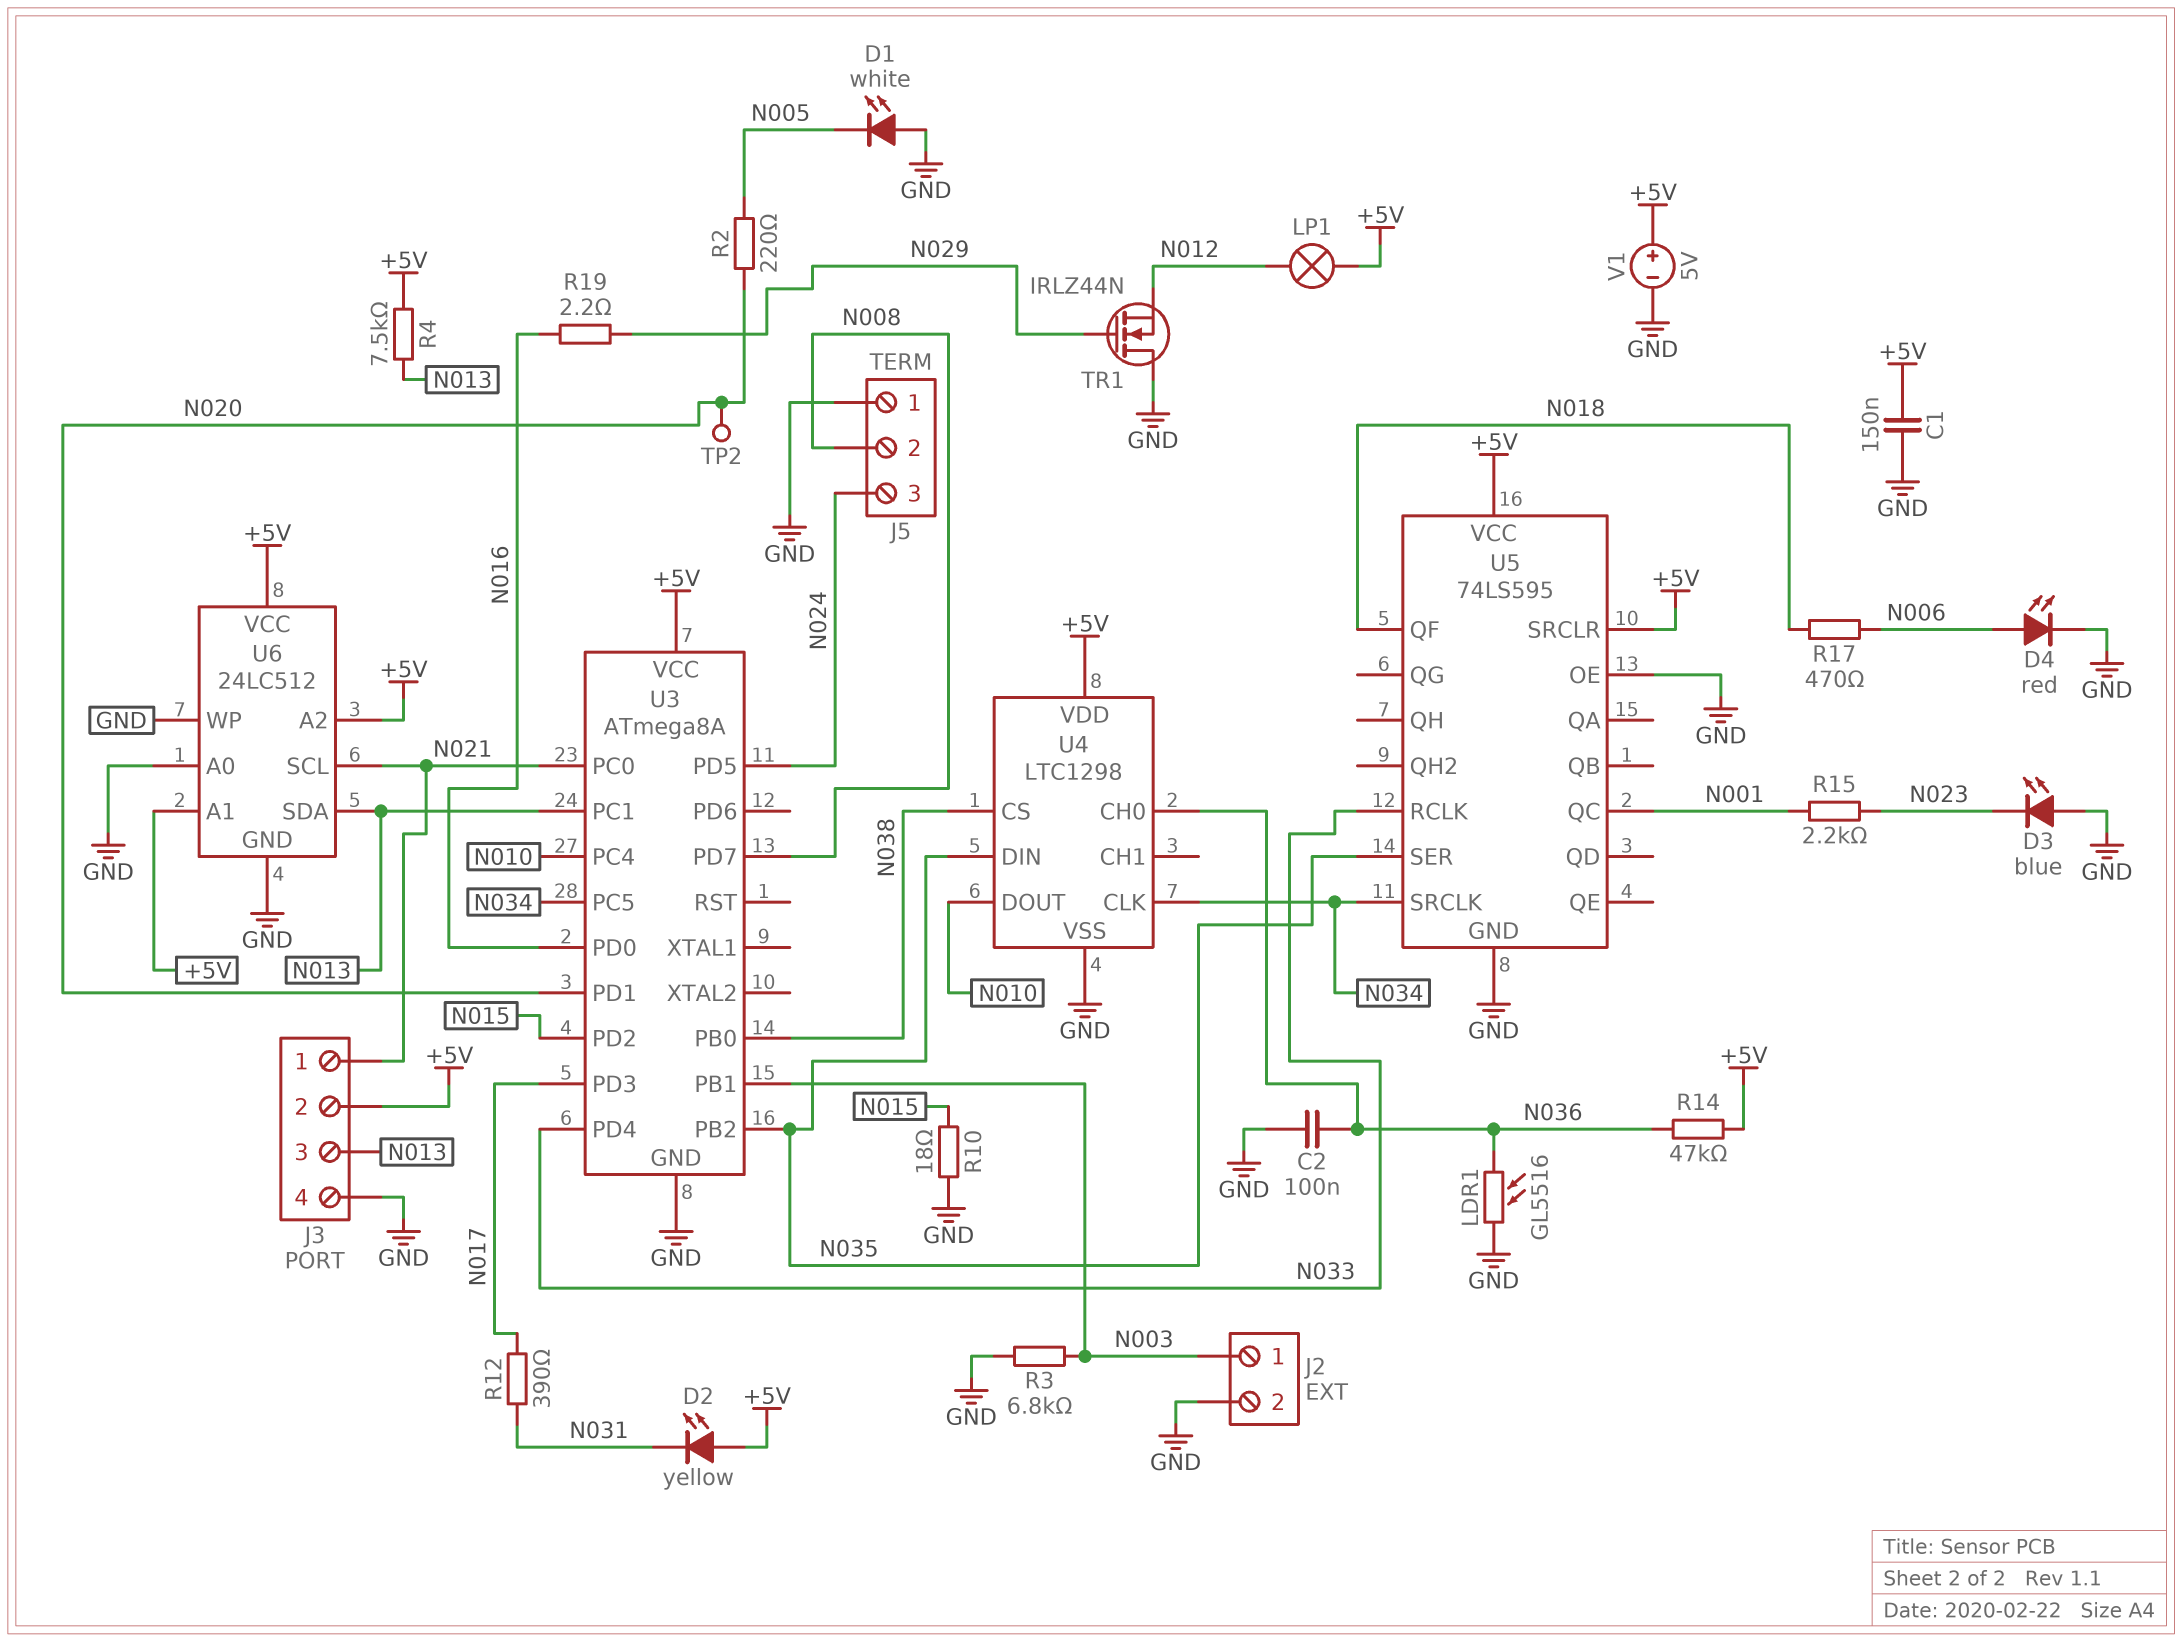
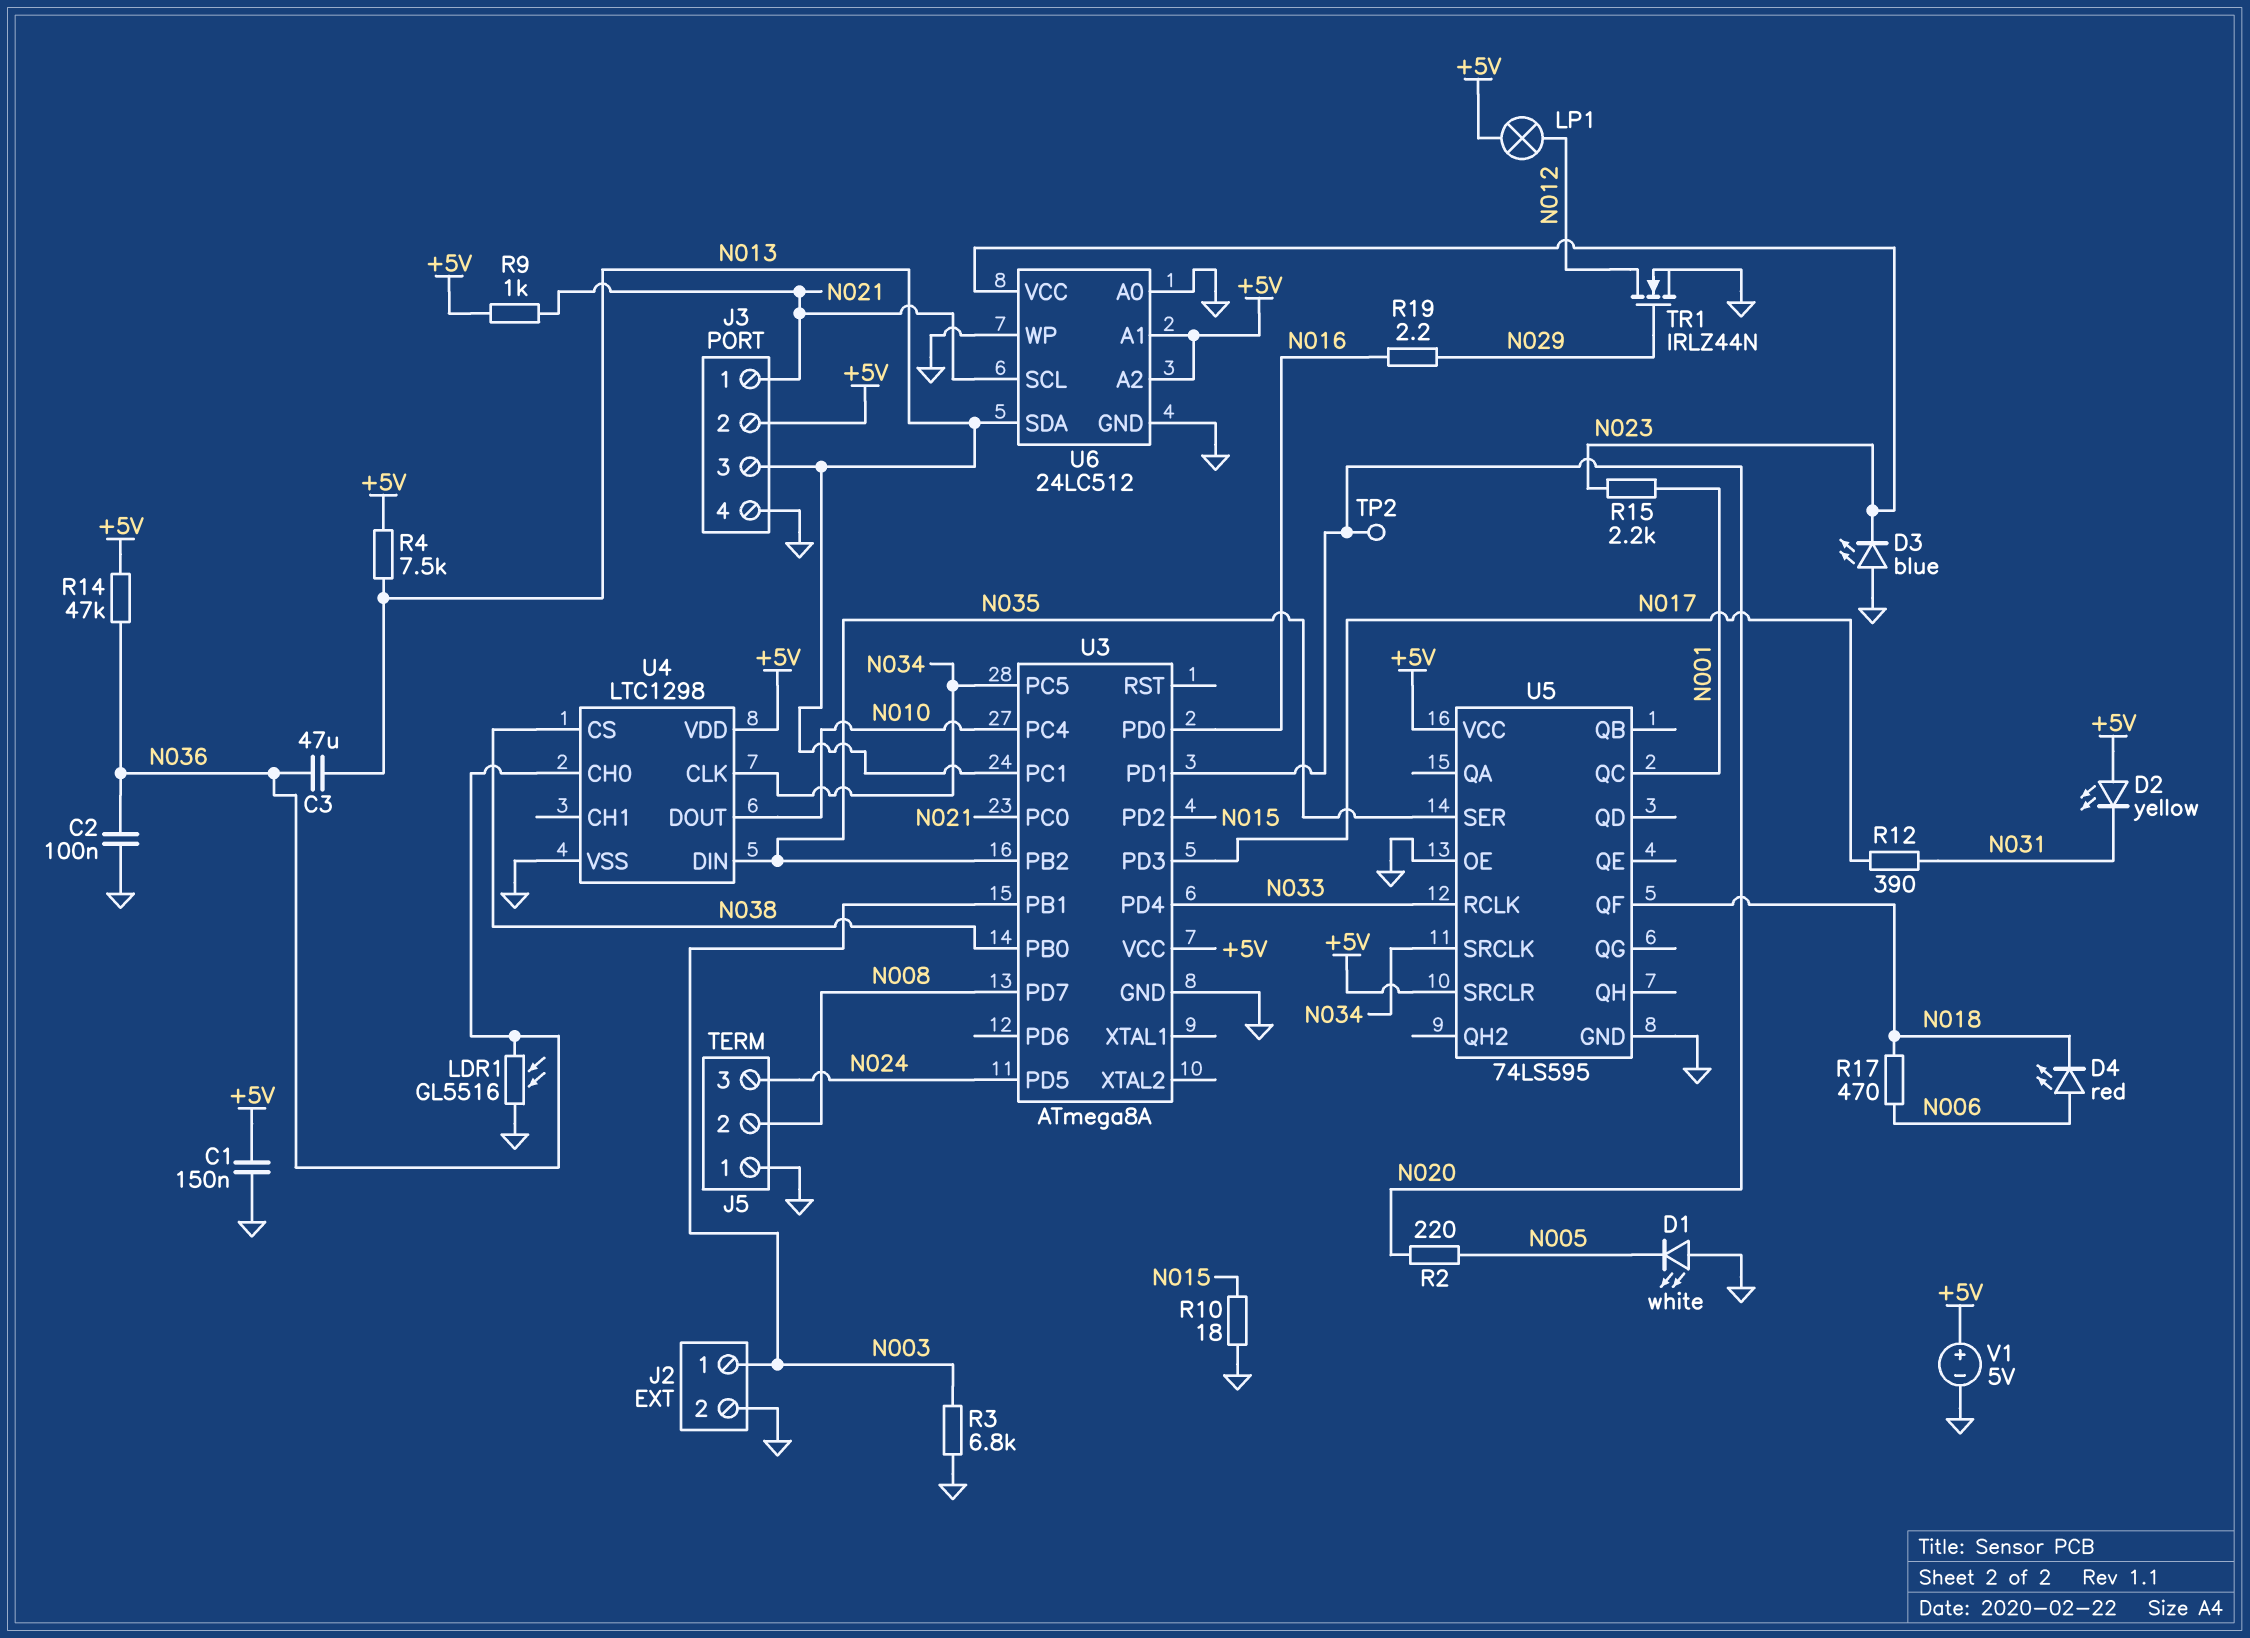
C3: none -> 47uF (N013, N036)
D4: LED red (A N006, K GND) -> LED red (A N006, K N018)
R9: none -> 1k (+5V, N021)
TR1: NMOS IRLZ44N (G N029, D GND, S N012) -> NMOS IRLZ44N (G N029, D N012, S GND)
U6 pin VCC: +5V -> N023

